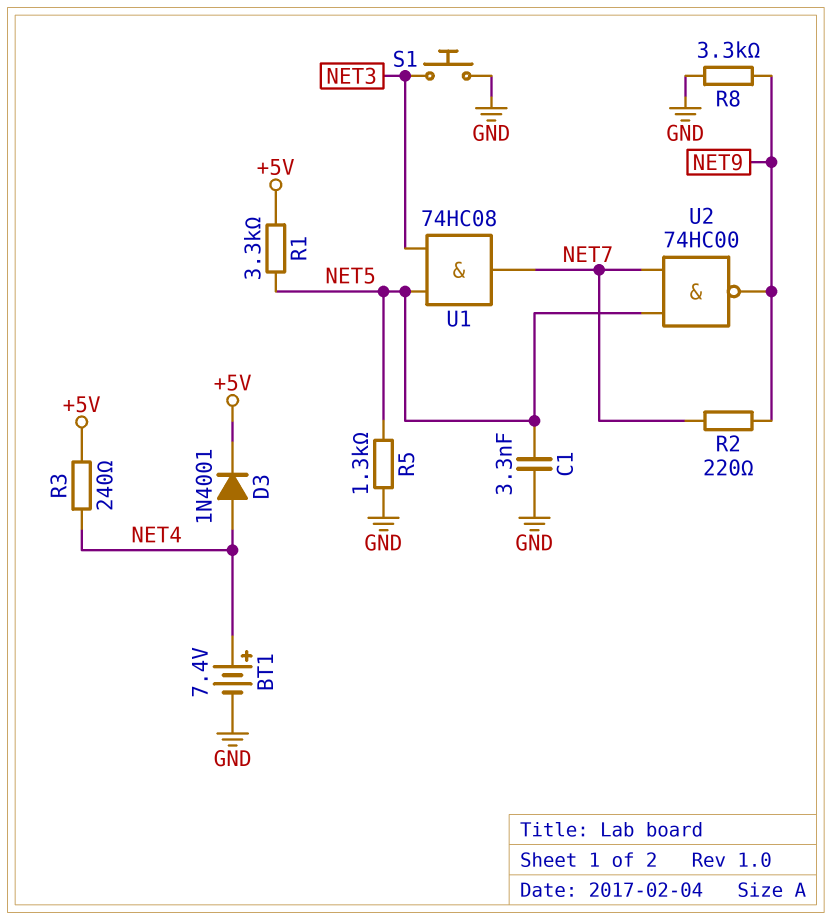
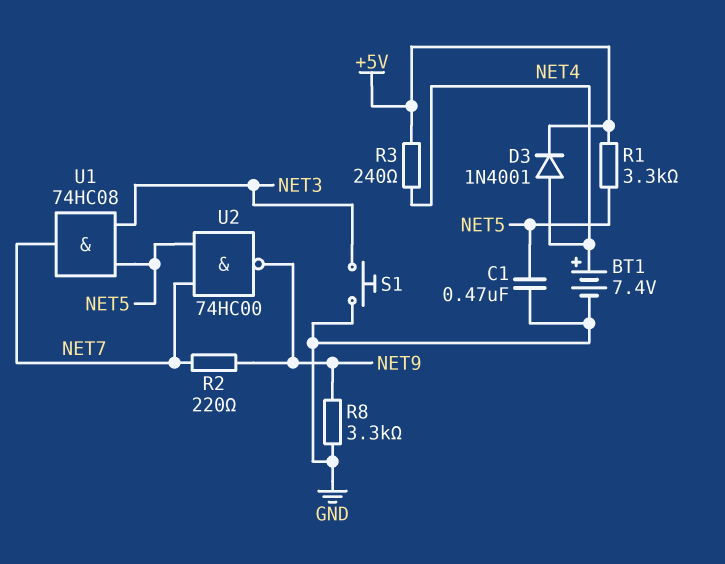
C1: 3.3nF (GND, NET5) -> 470nF (GND, NET5)
R5: 1.3k (GND, NET5) -> none

